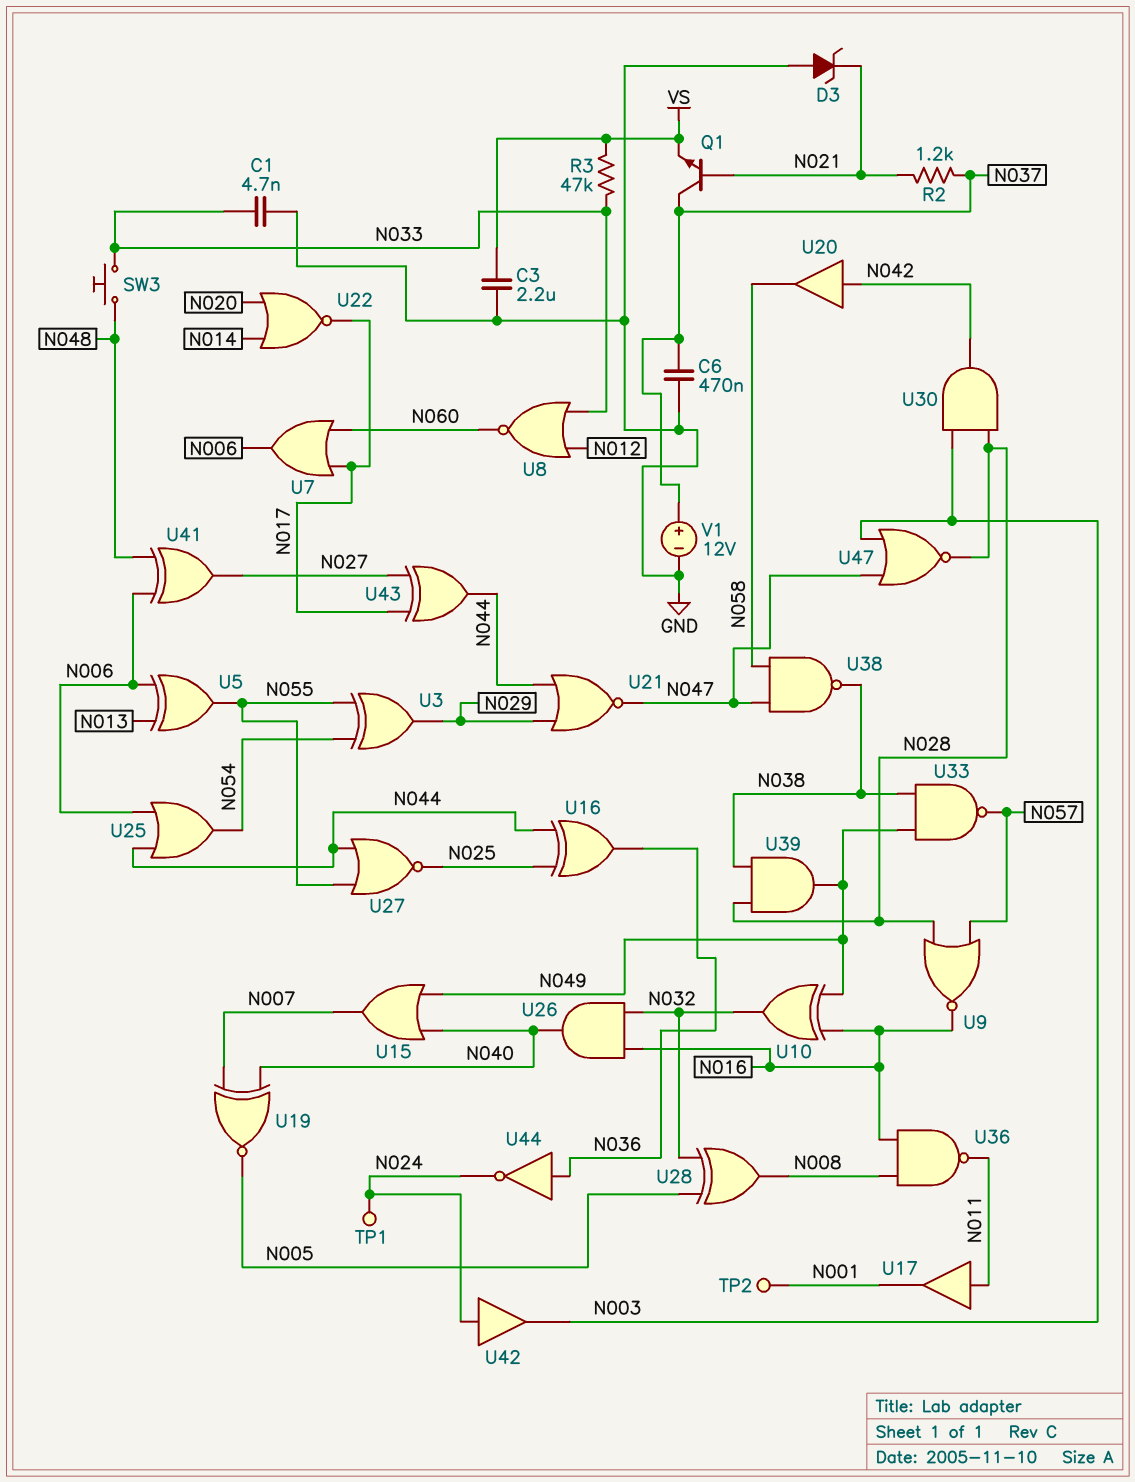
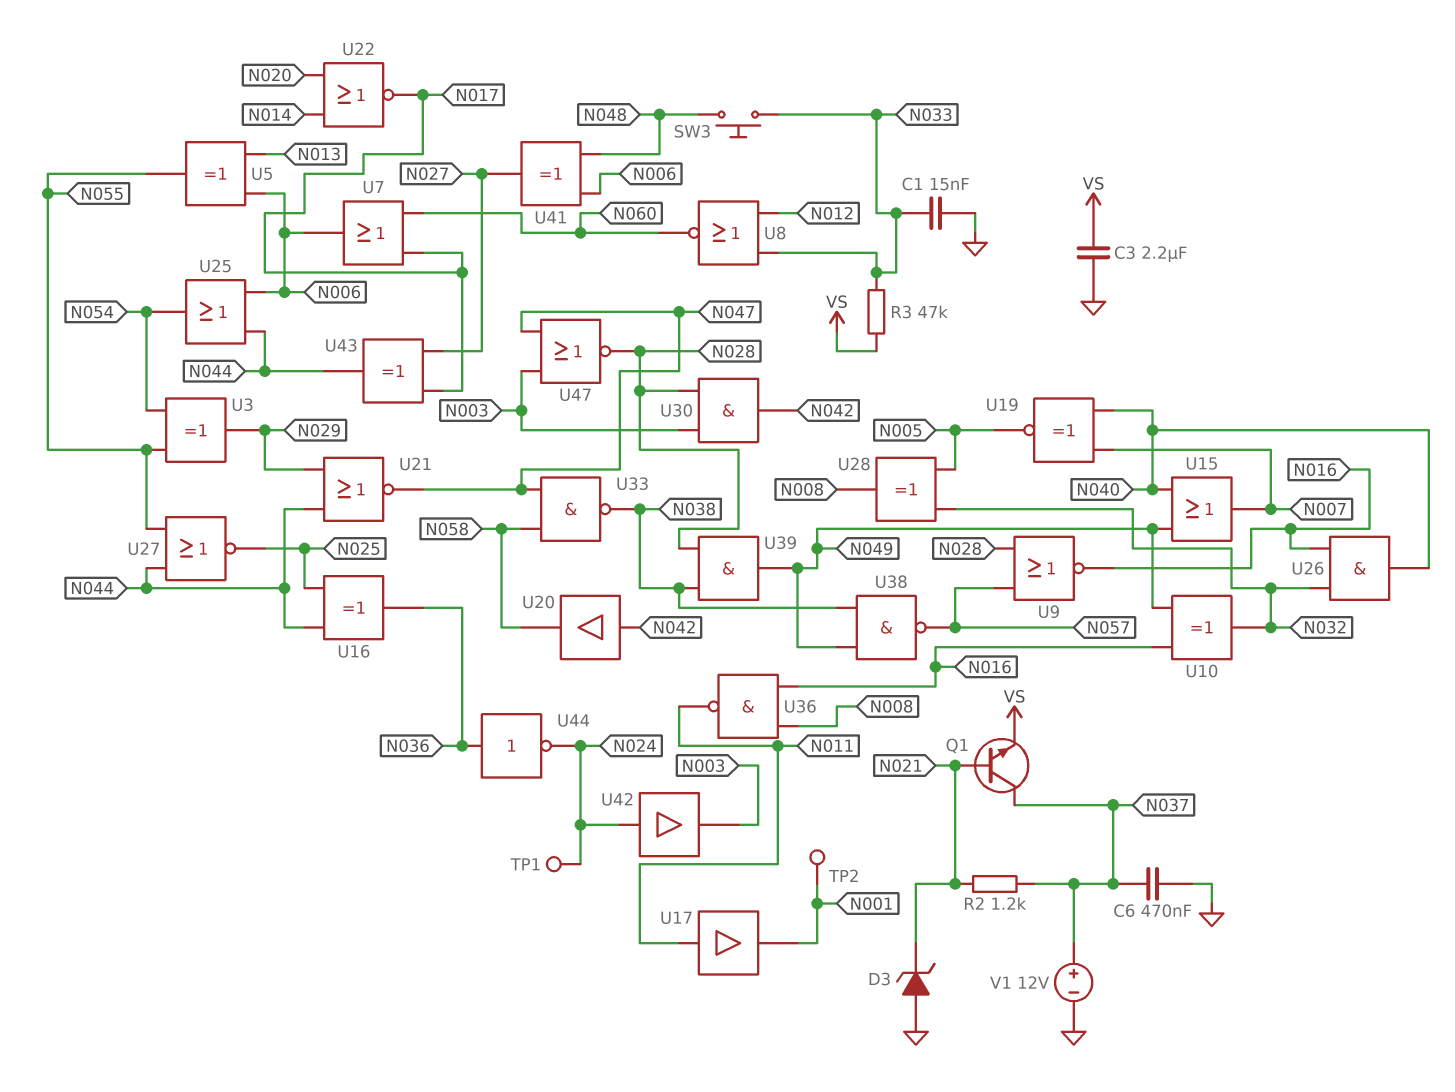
C1: 4.7nF (GND, N033) -> 15nF (GND, N033)
U33: NAND (in N038, in N049, out N057) -> NAND (in N047, in N058, out N038)
U38: NAND (in N047, in N058, out N038) -> NAND (in N038, in N049, out N057)

